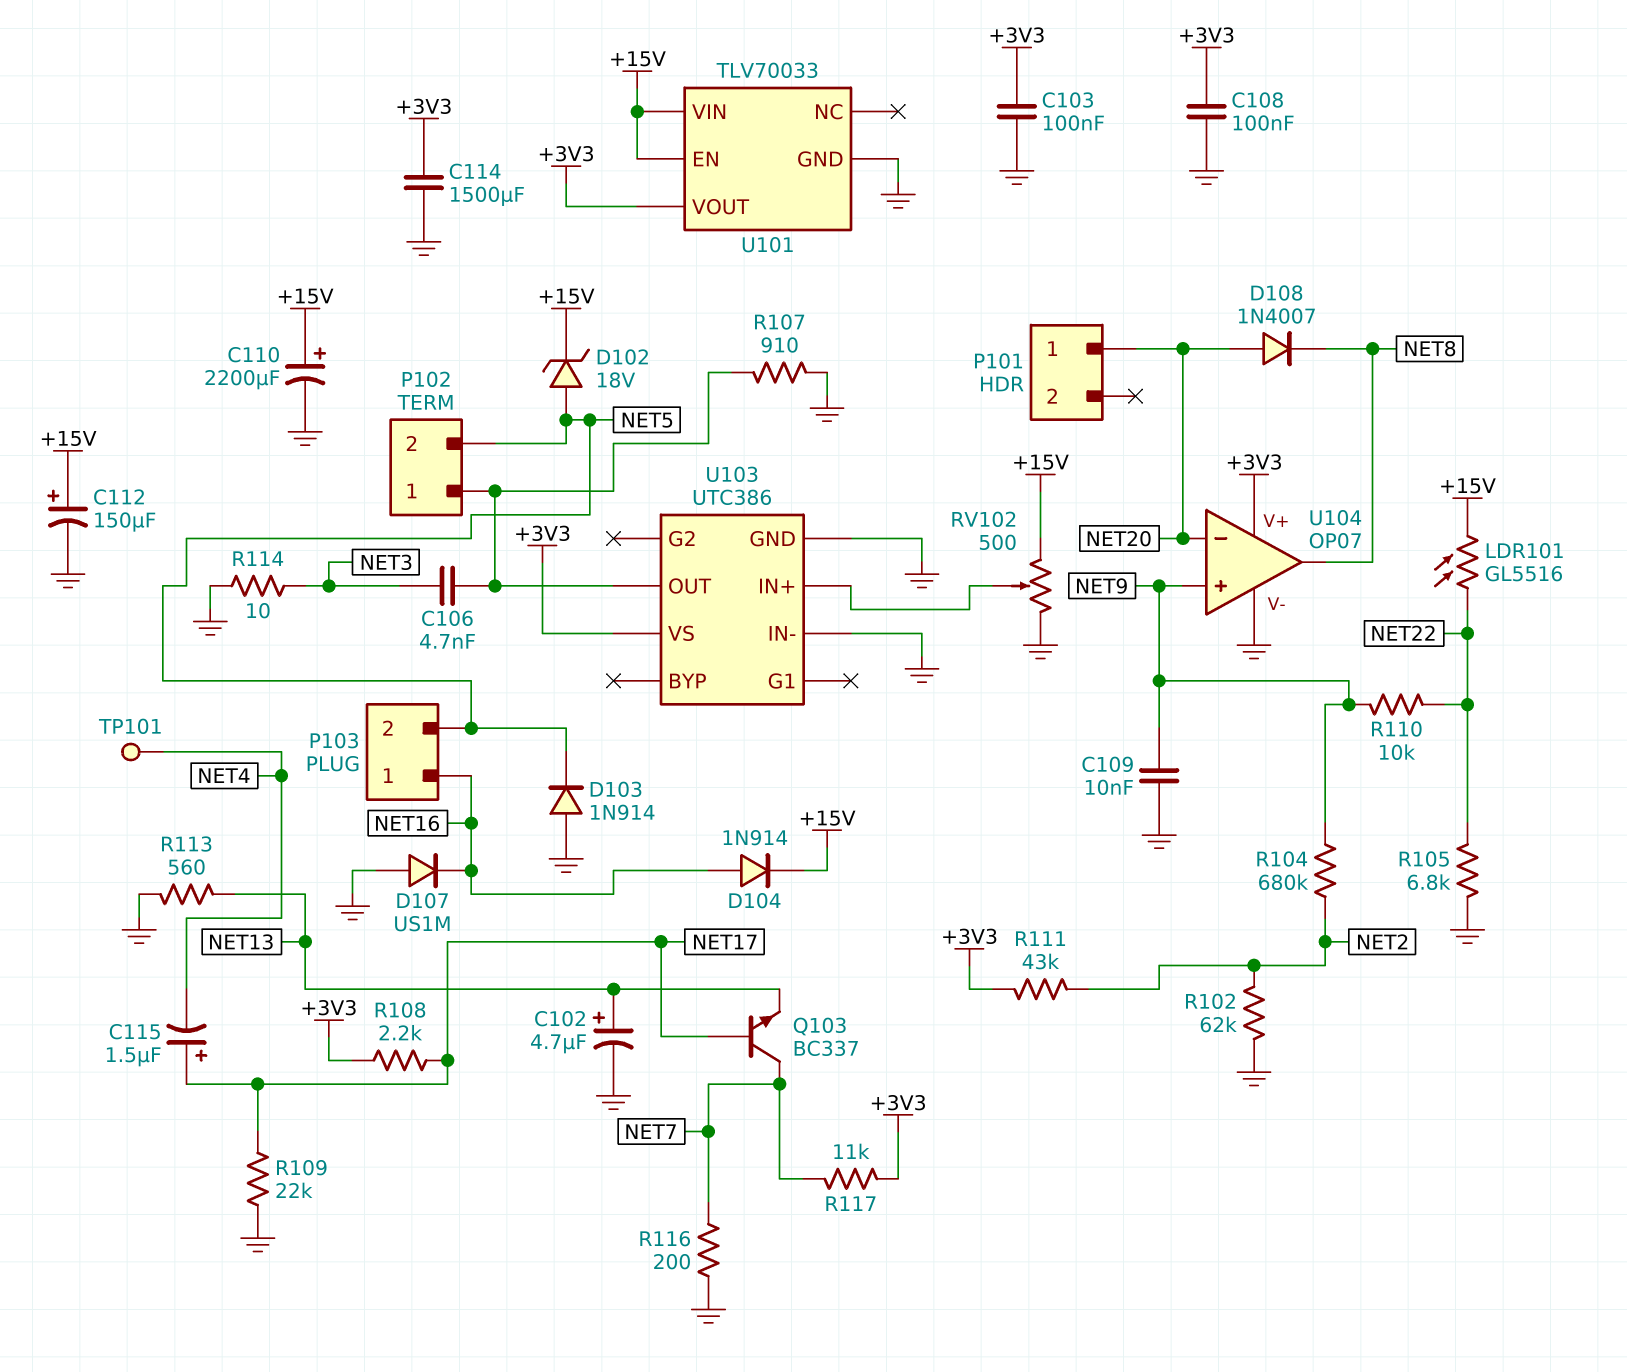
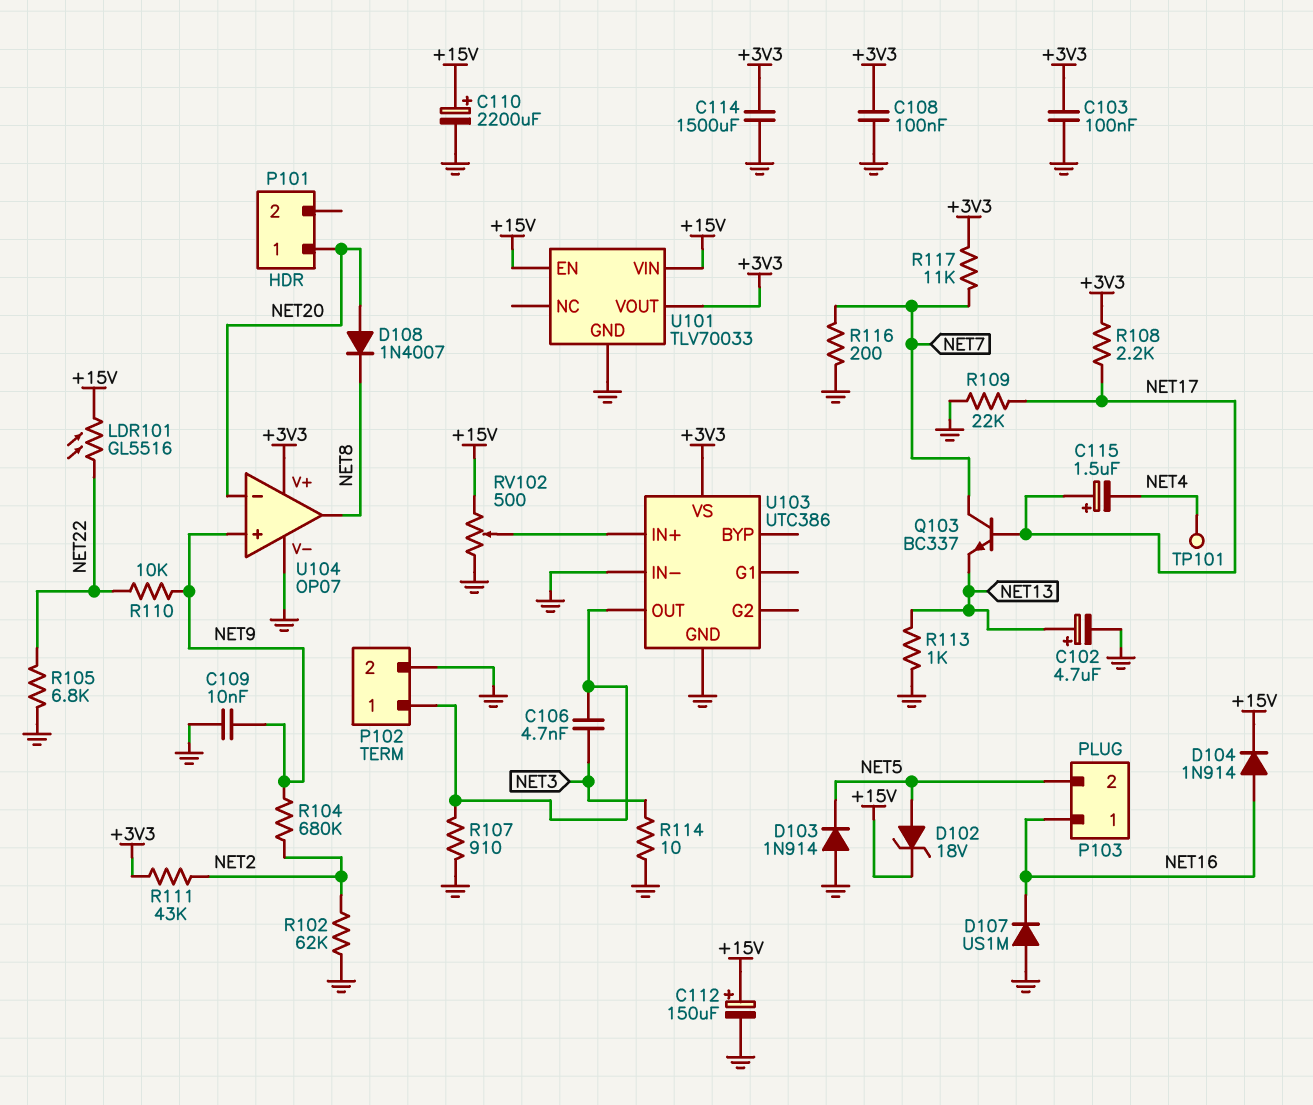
P102 pin 2: NET5 -> GND
R113: 560 (GND, NET13) -> 1k (GND, NET13)

